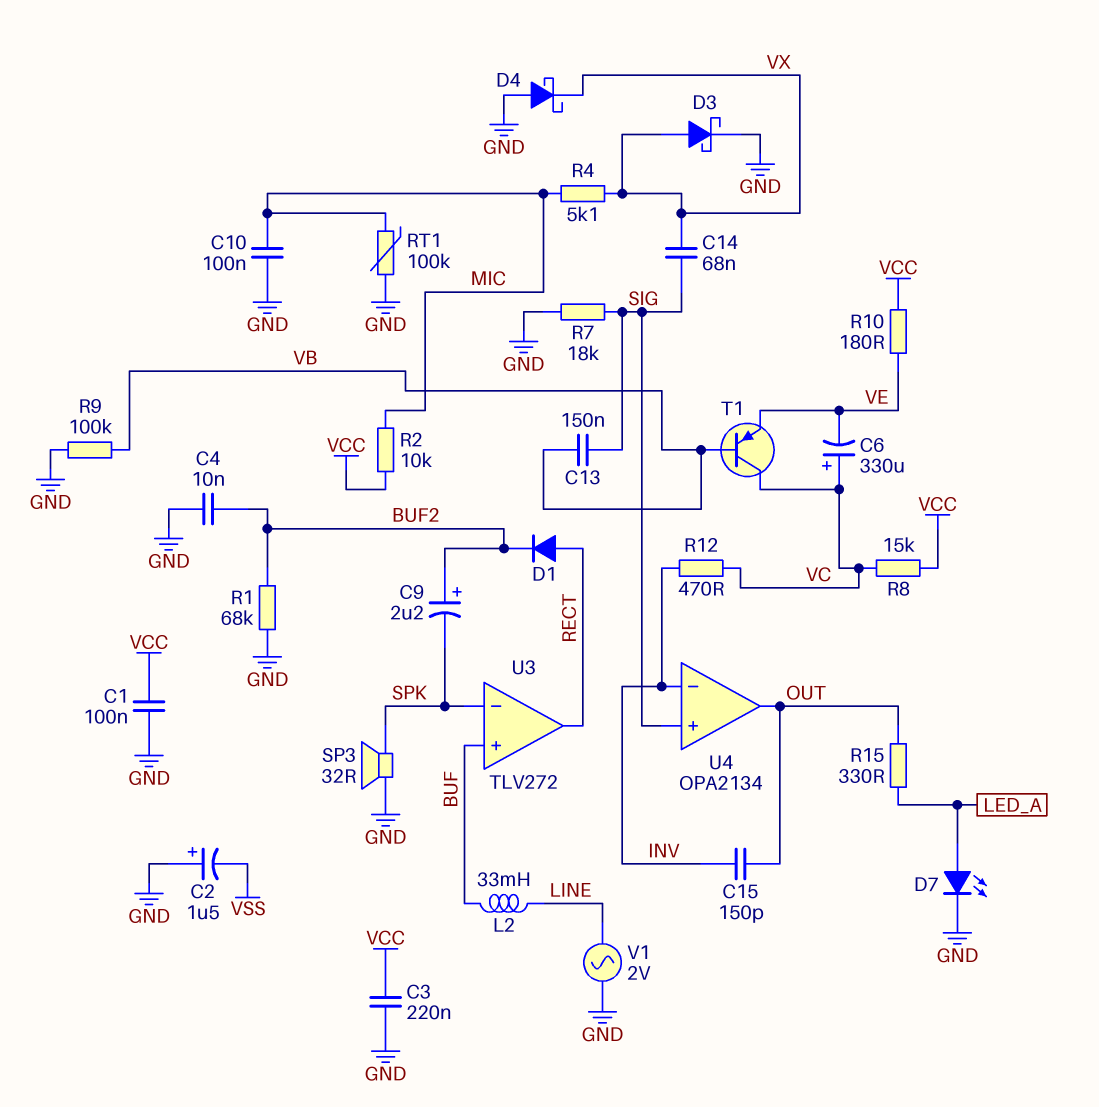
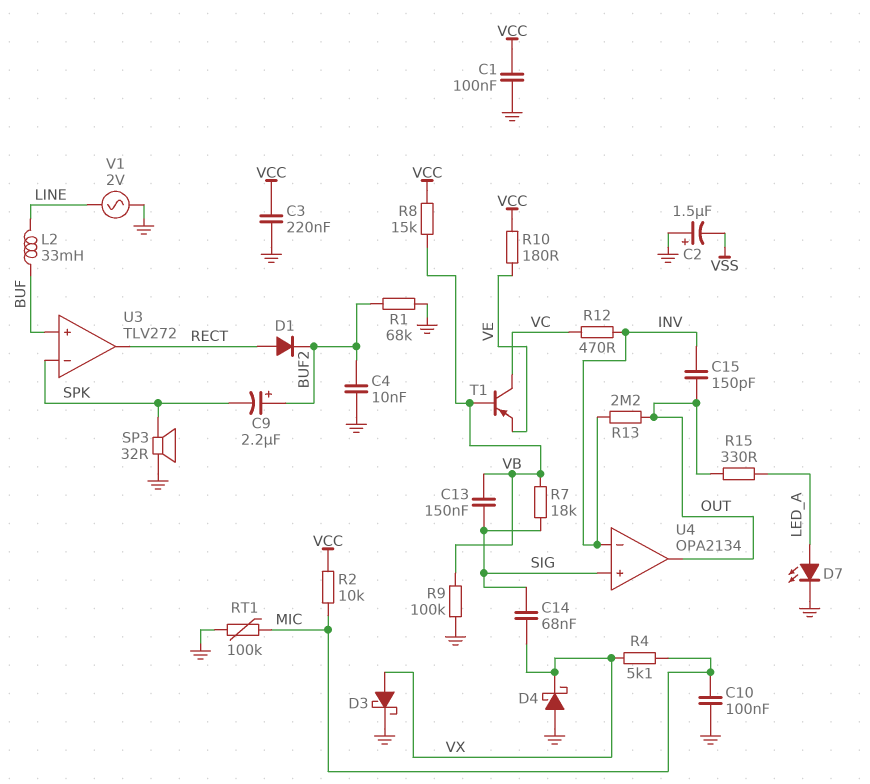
C6: 330uF (plus VC, minus VE) -> none
R7: 18k (GND, SIG) -> 18k (SIG, VB)
R8: 15k (VC, VCC) -> 15k (VB, VCC)
R13: none -> 2.2M (INV, OUT)

